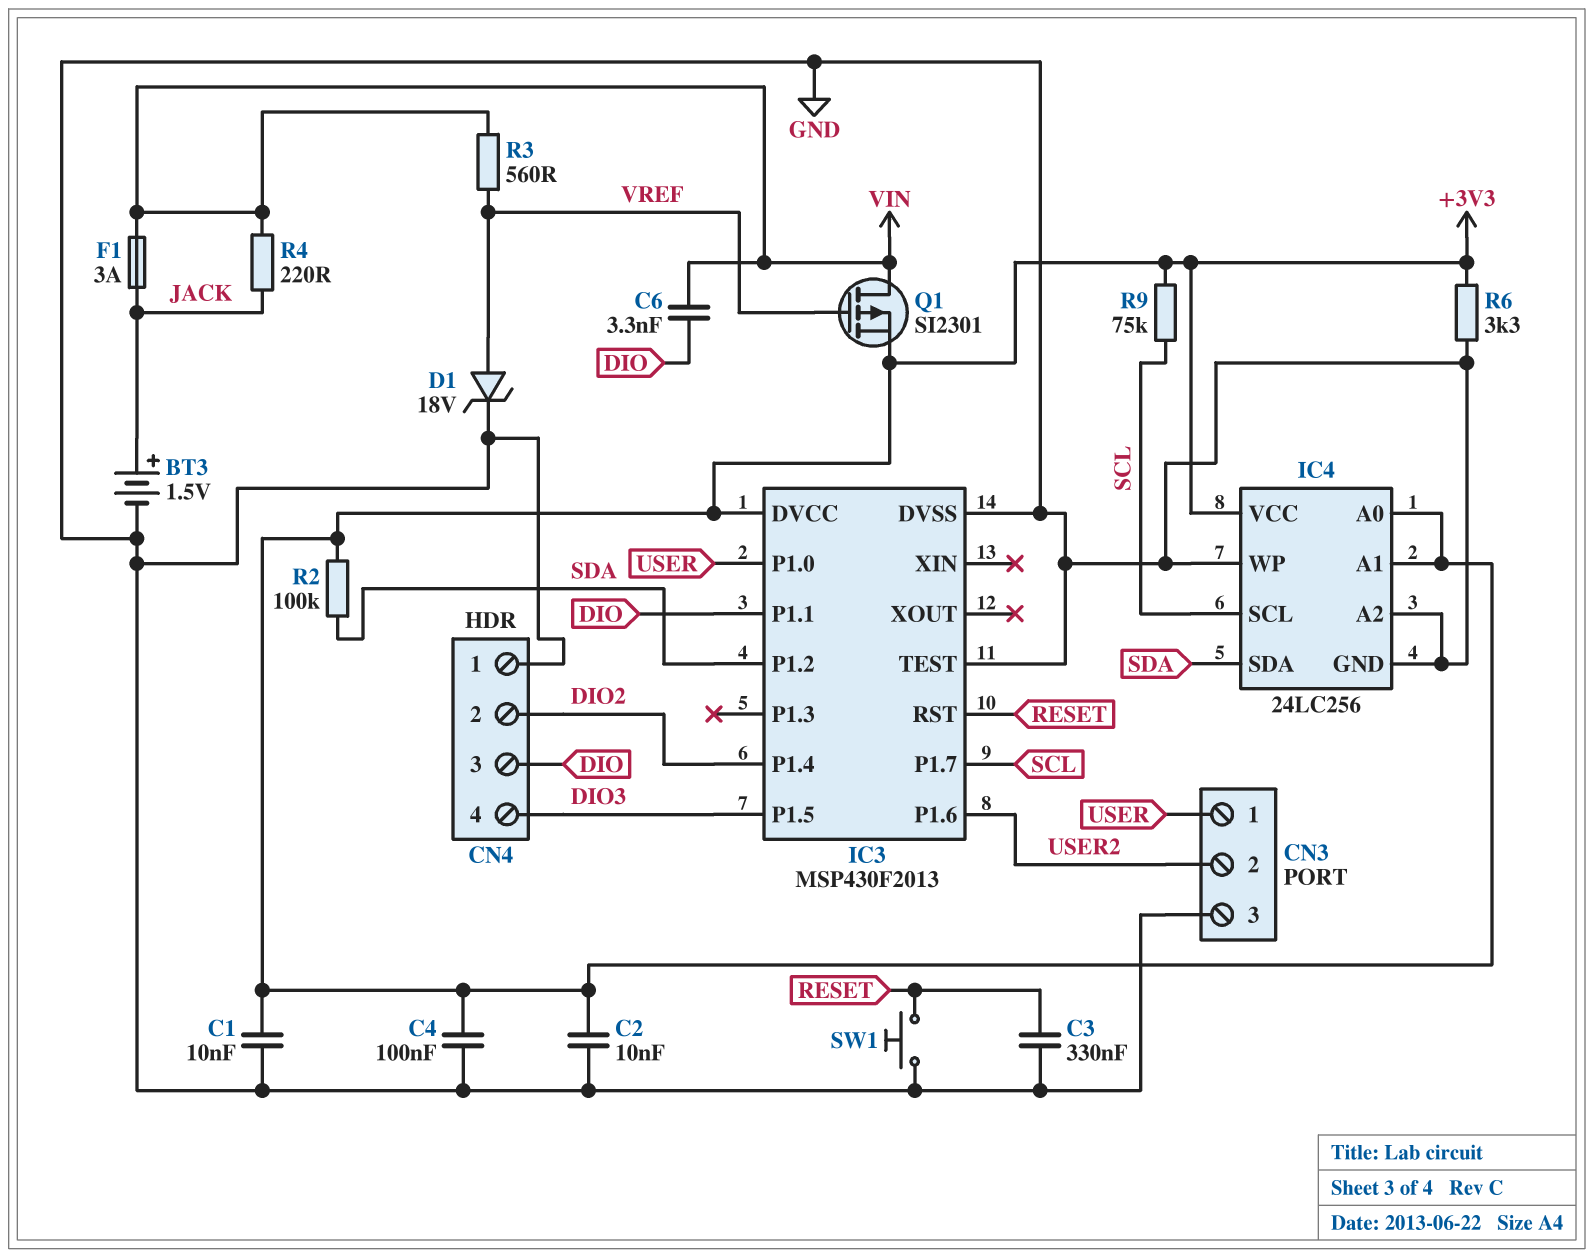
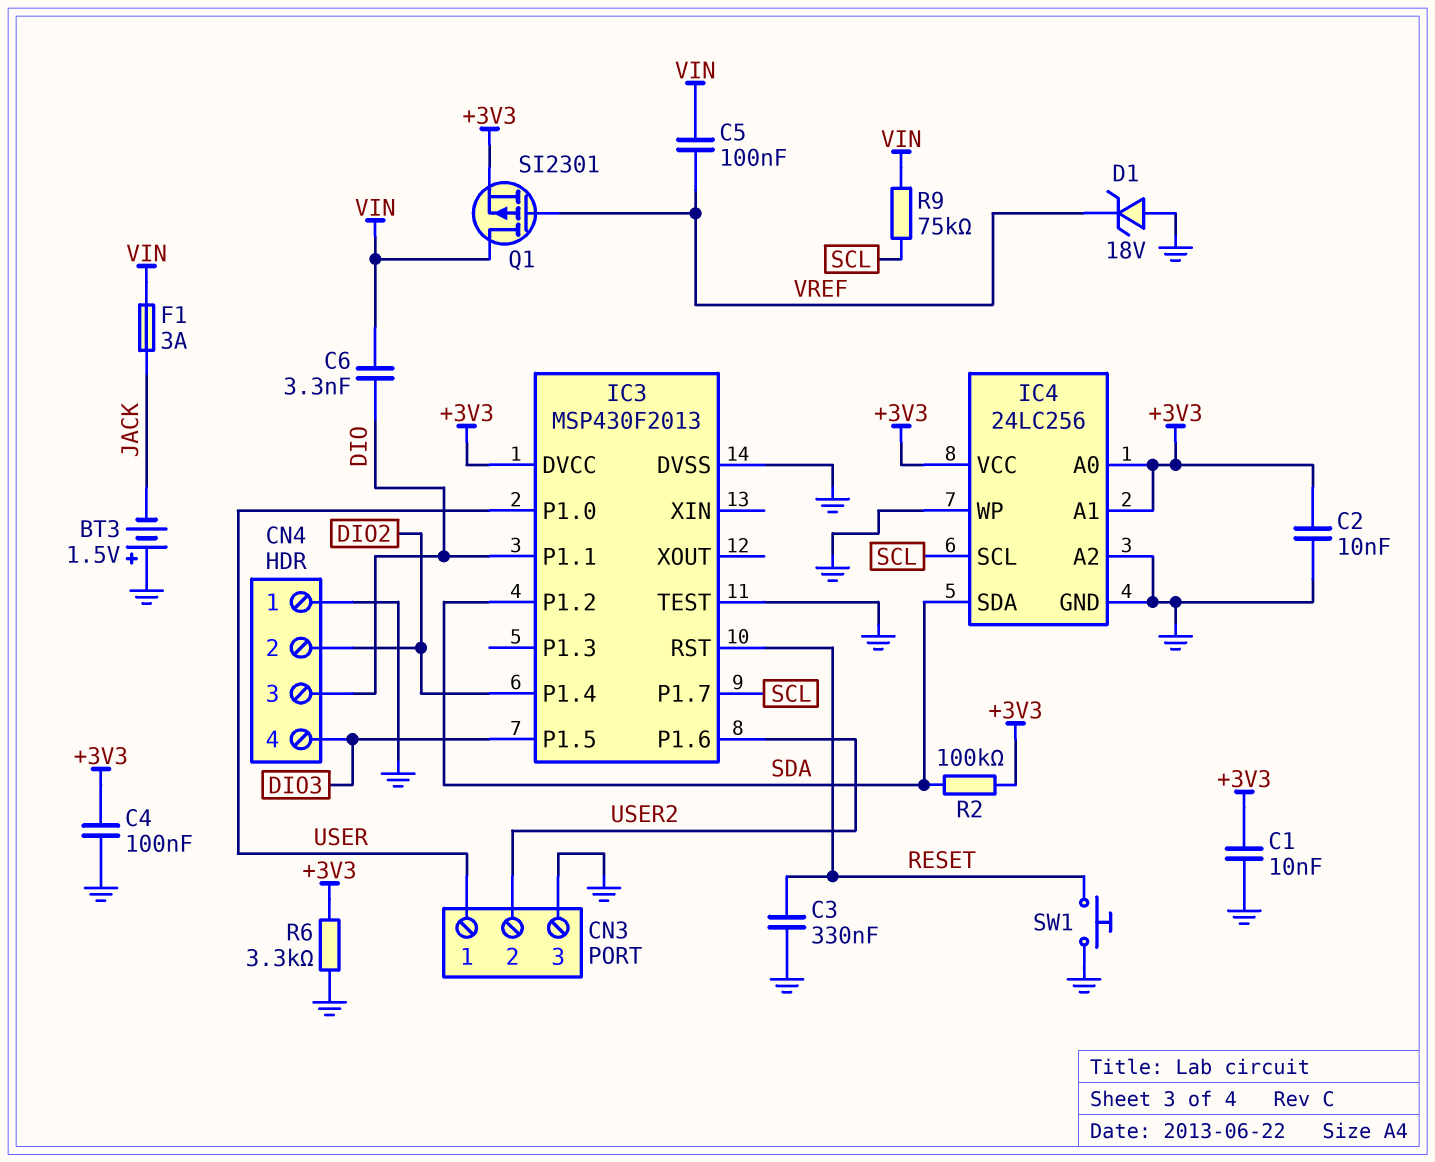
BT3: 1.5V (plus JACK, minus GND) -> 1.5V (plus GND, minus JACK)
C5: none -> 100nF (VIN, VREF)
D1: zener 18V (A VREF, K GND) -> zener 18V (A GND, K VREF)
R3: 560 (VIN, VREF) -> none
R4: 220 (JACK, VIN) -> none
R9: 75k (+3V3, SCL) -> 75k (SCL, VIN)

